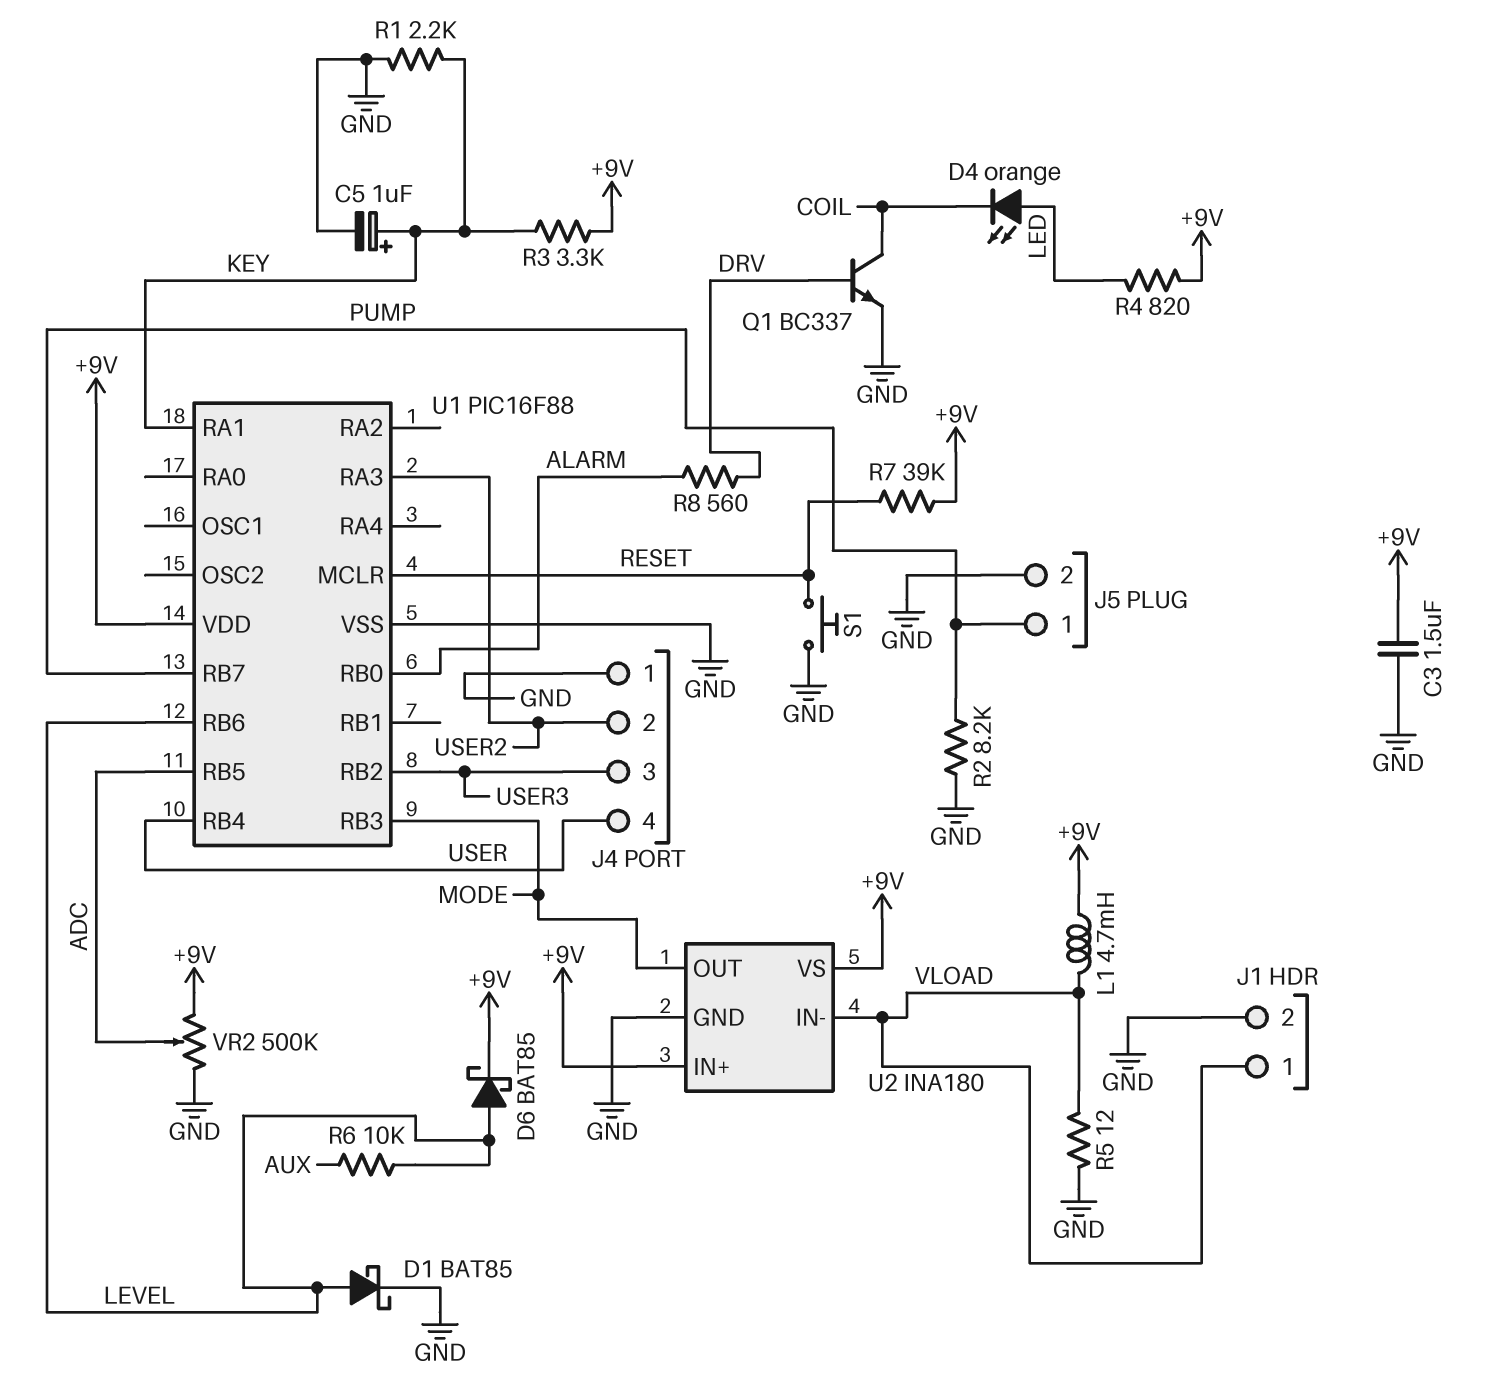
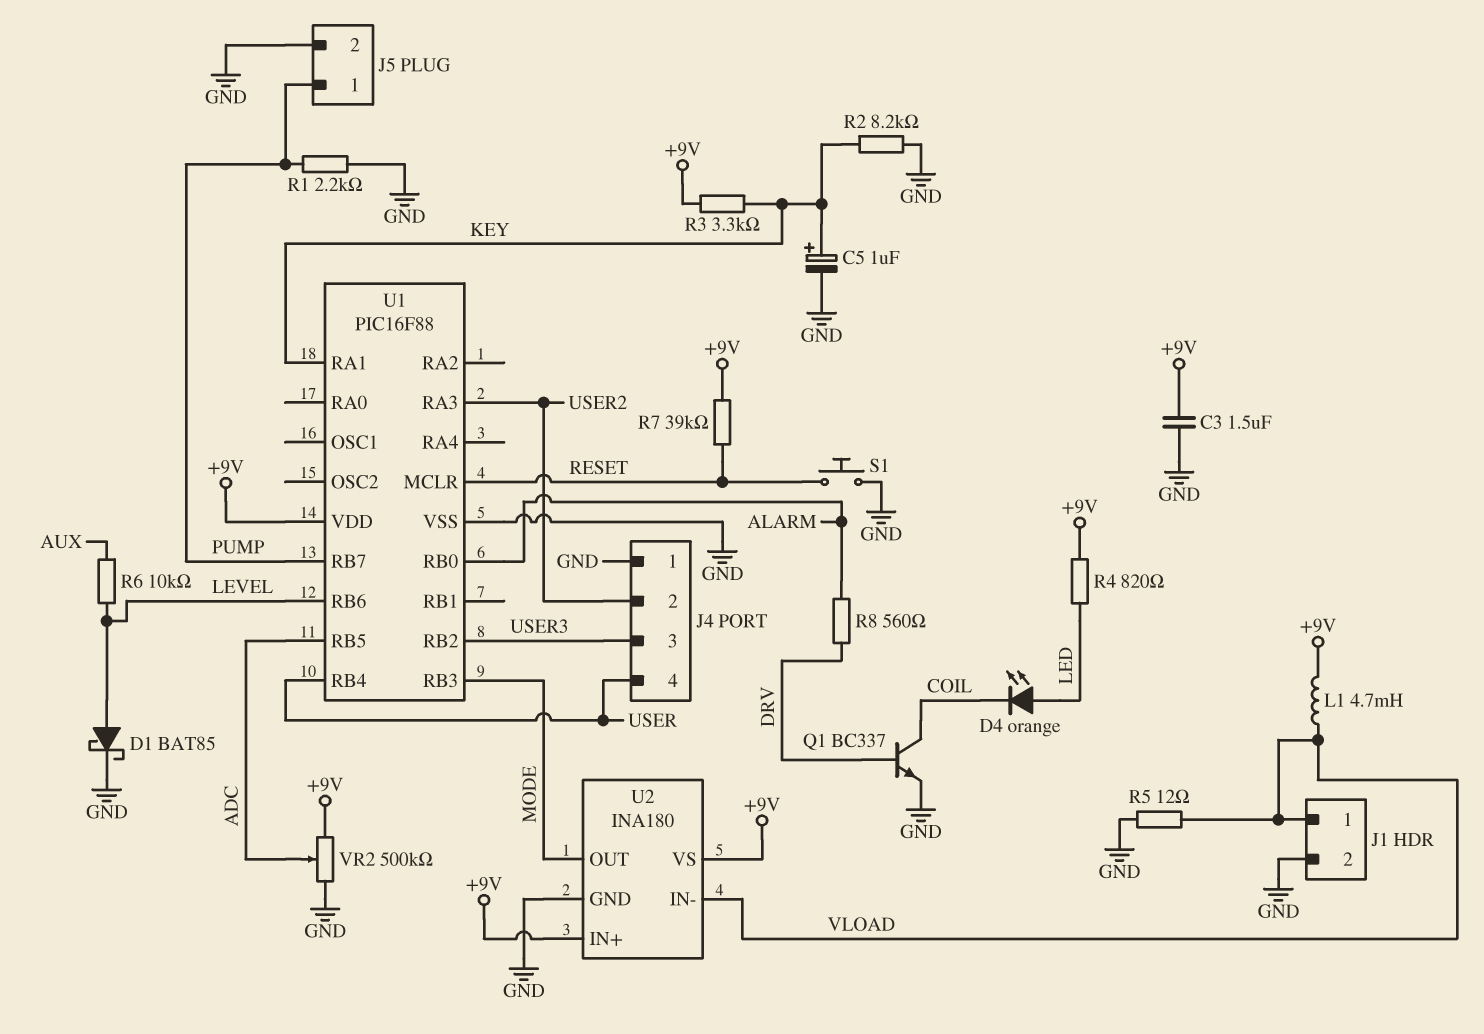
D6: schottky BAT85 (A LEVEL, K +9V) -> none
R1: 2.2k (GND, KEY) -> 2.2k (GND, PUMP)
R2: 8.2k (GND, PUMP) -> 8.2k (GND, KEY)

